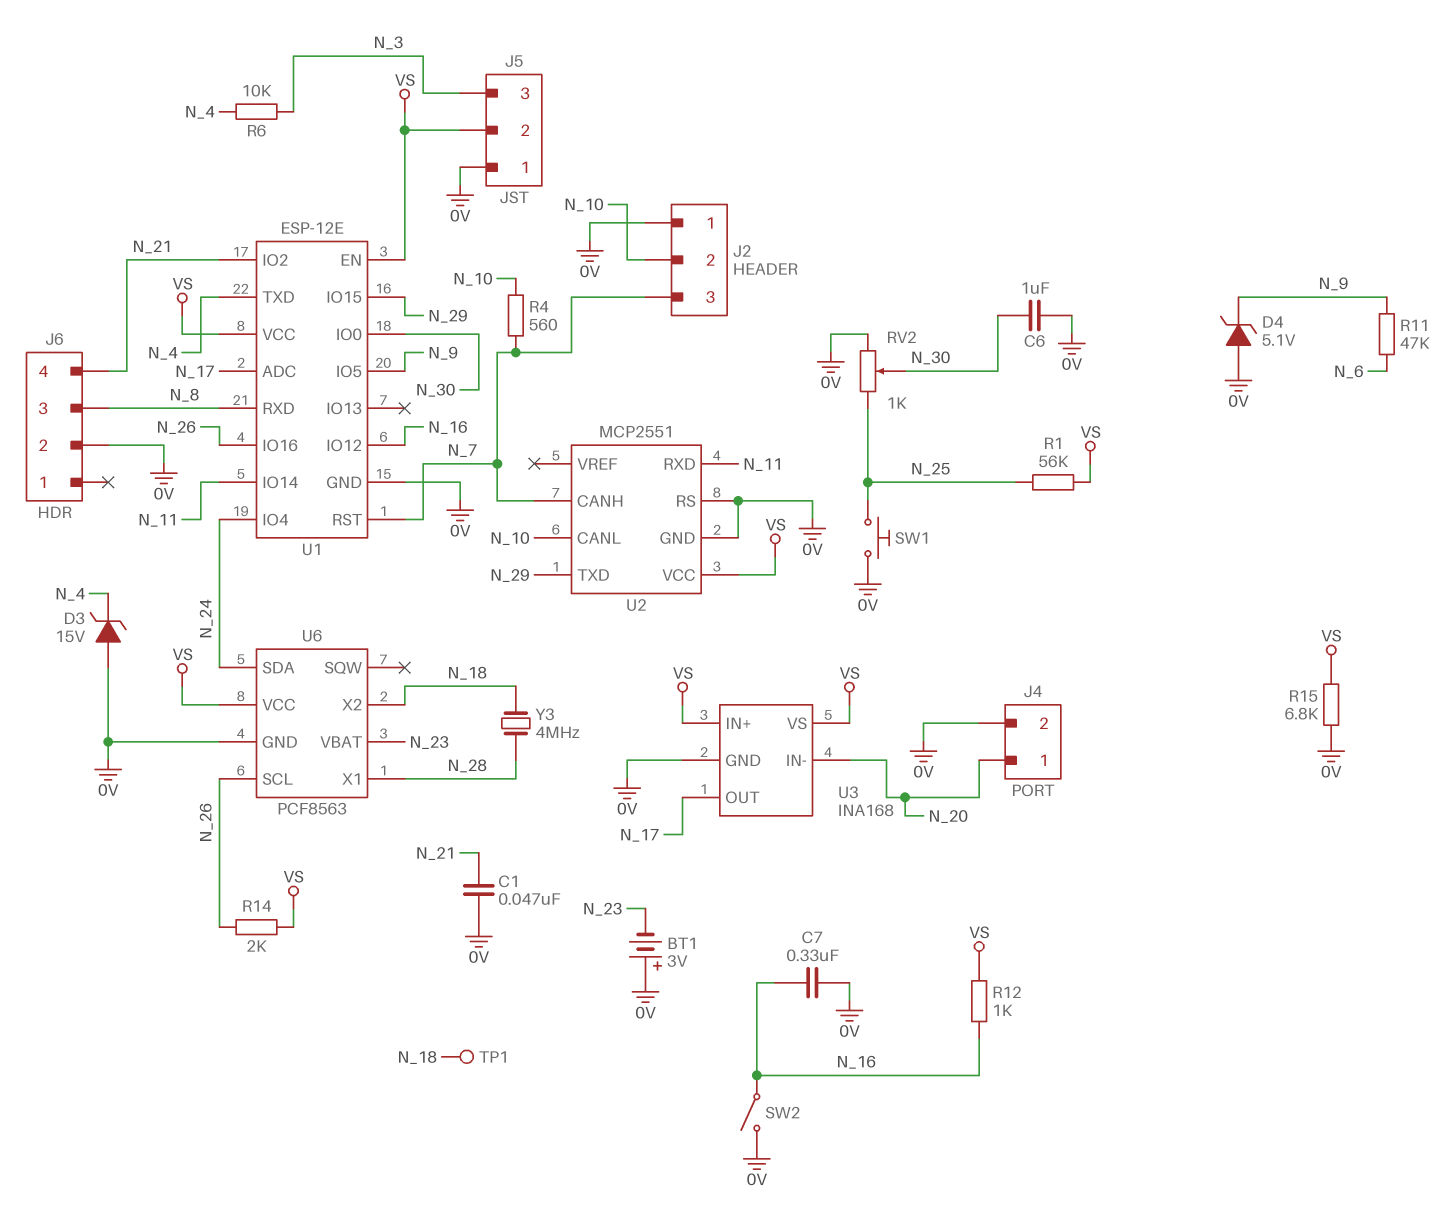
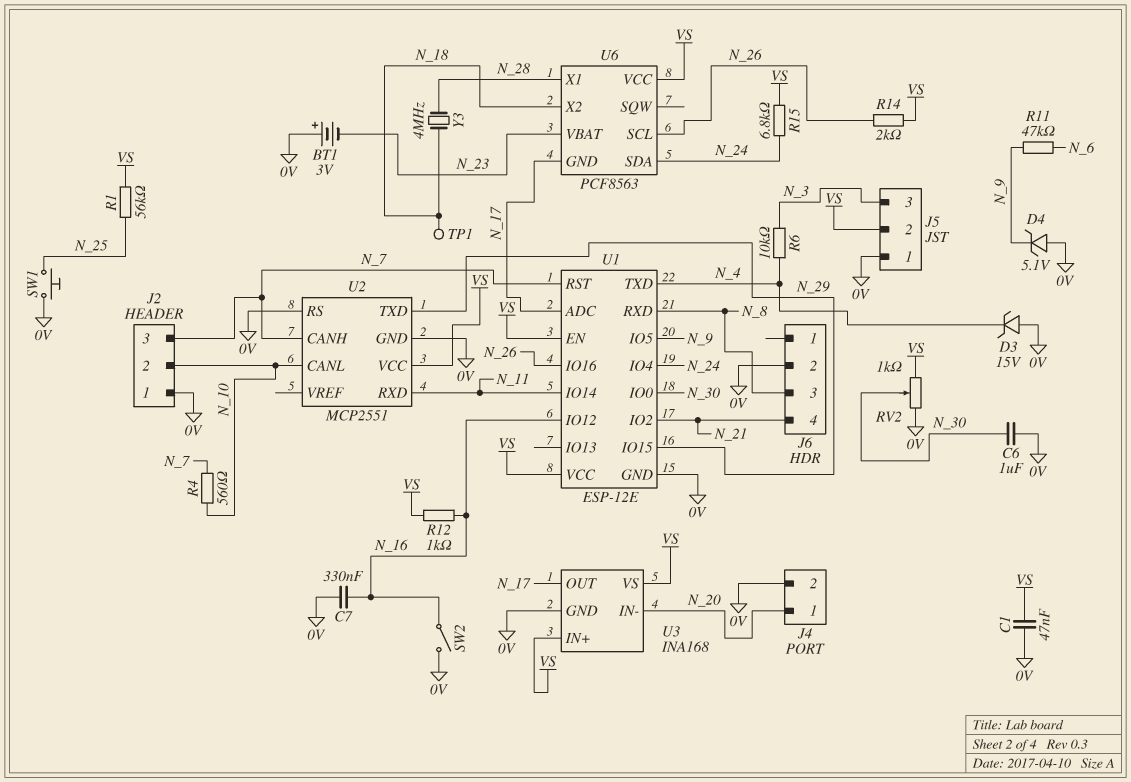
C1: 47nF (0V, N_21) -> 47nF (0V, VS)
R15: 6.8k (0V, VS) -> 6.8k (N_24, VS)
RV2: 1k (0V, N_25, wiper N_30) -> 1k (0V, VS, wiper N_30)
U6 pin GND: 0V -> N_17

